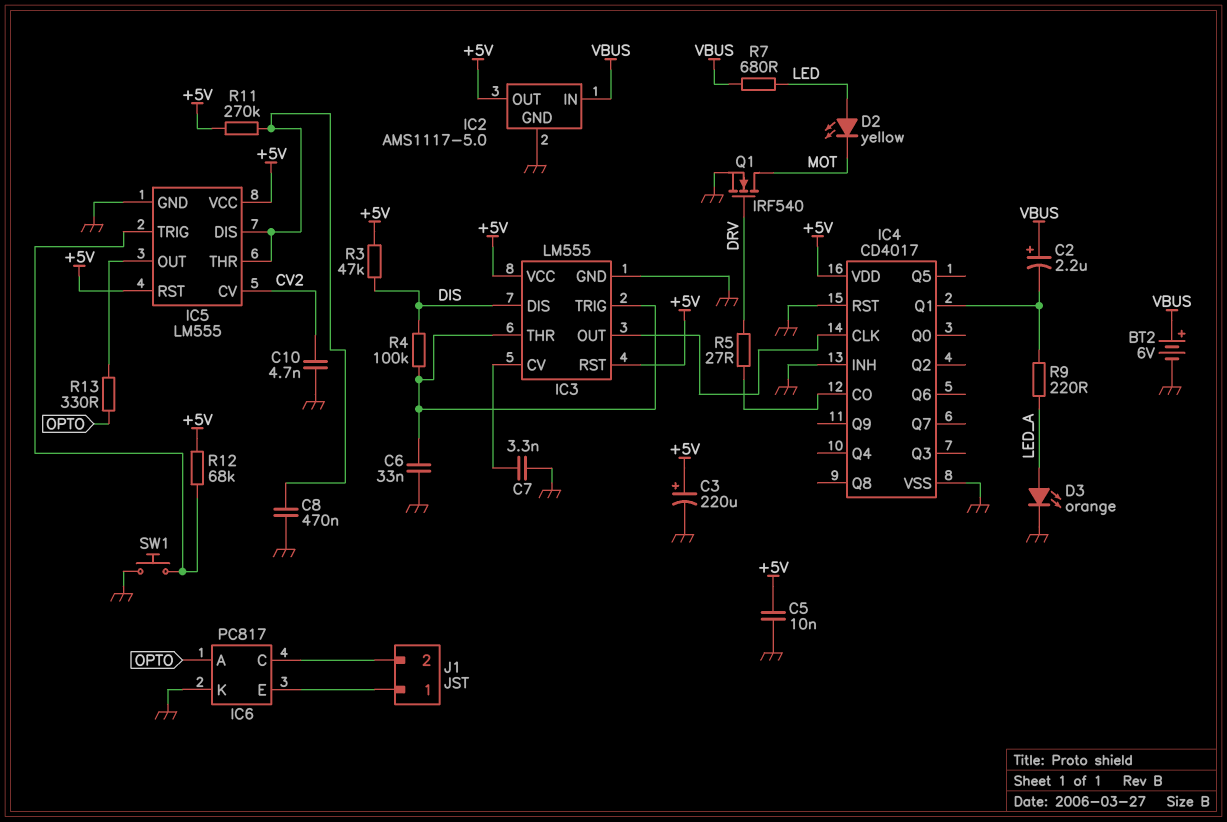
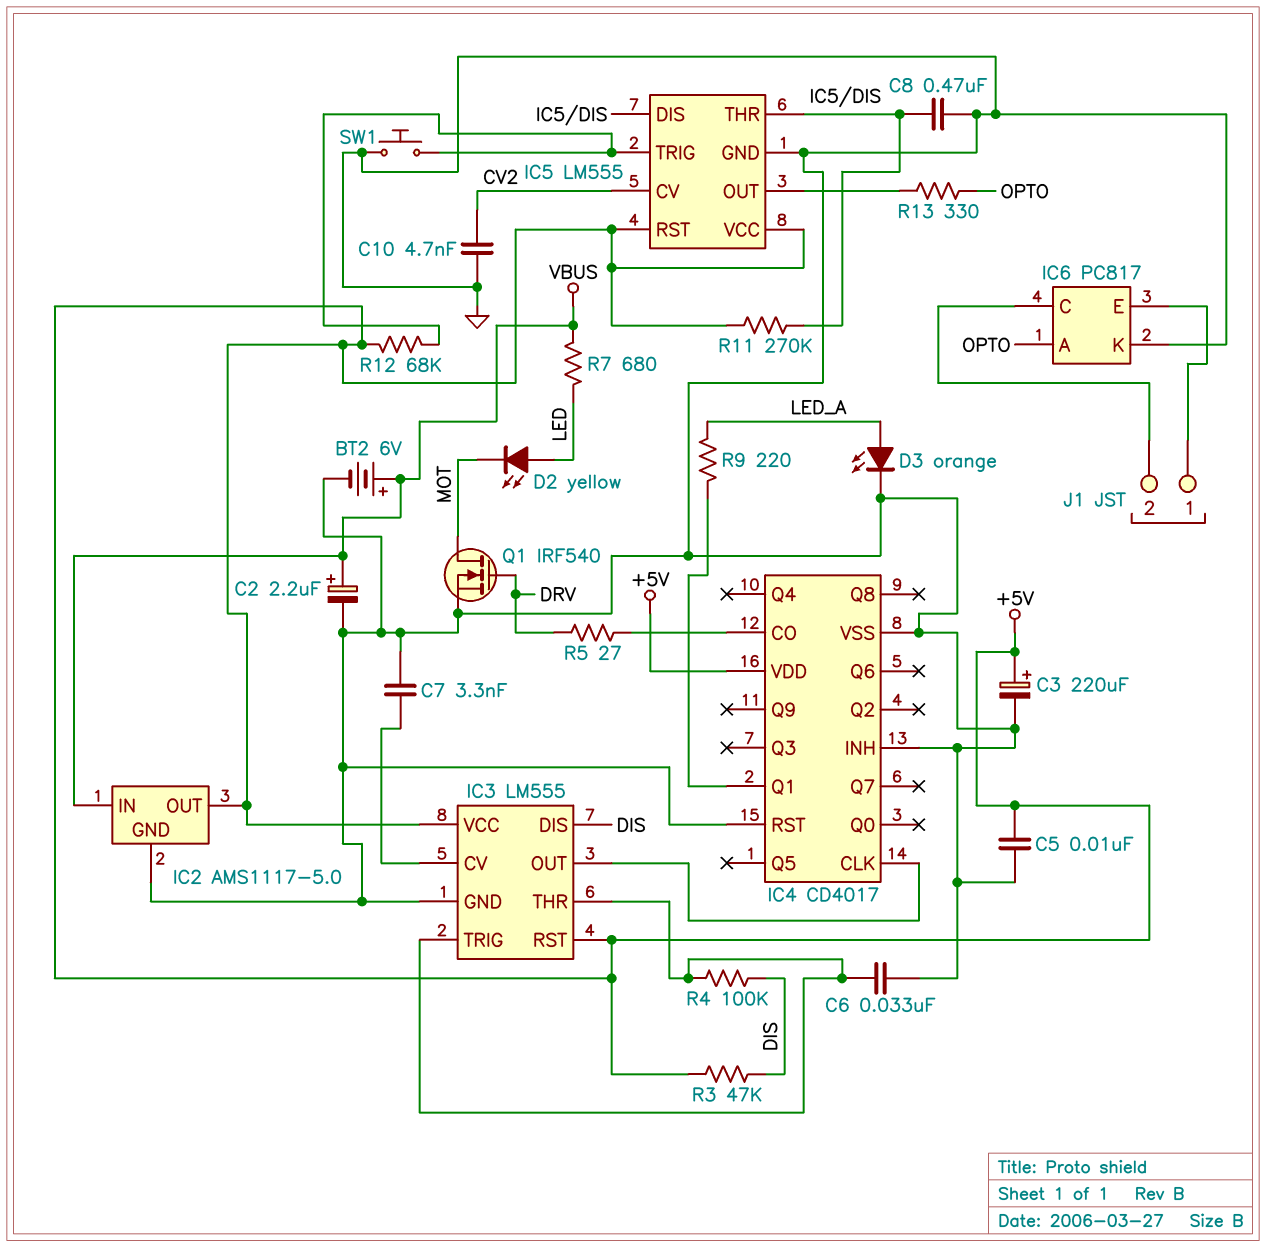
C2: 2.2uF (plus VBUS, minus IC4/Q1) -> 2.2uF (plus VBUS, minus GND)

